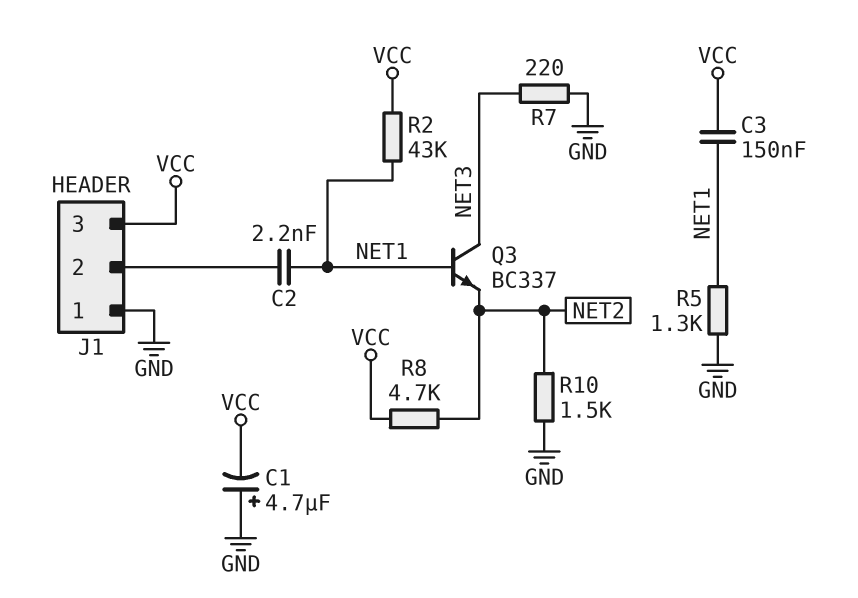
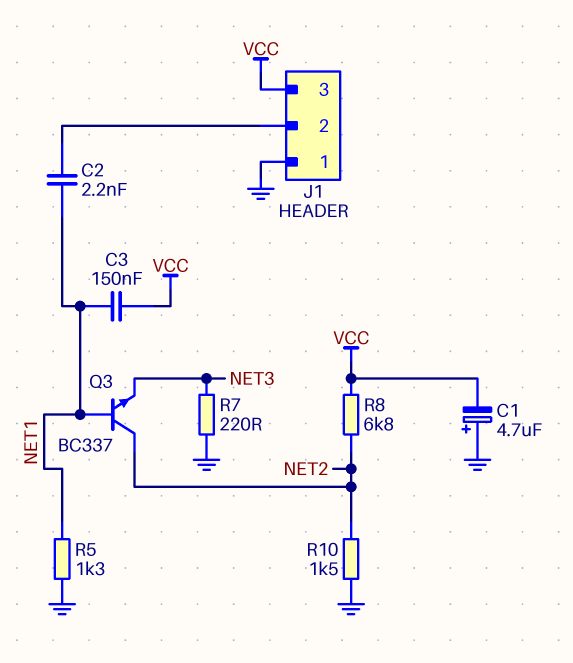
Q3: NPN BC337 (B NET1, C NET3, E NET2) -> NPN BC337 (B NET1, C NET2, E NET3)
R2: 43k (NET1, VCC) -> none
R8: 4.7k (NET2, VCC) -> 6.8k (NET2, VCC)

